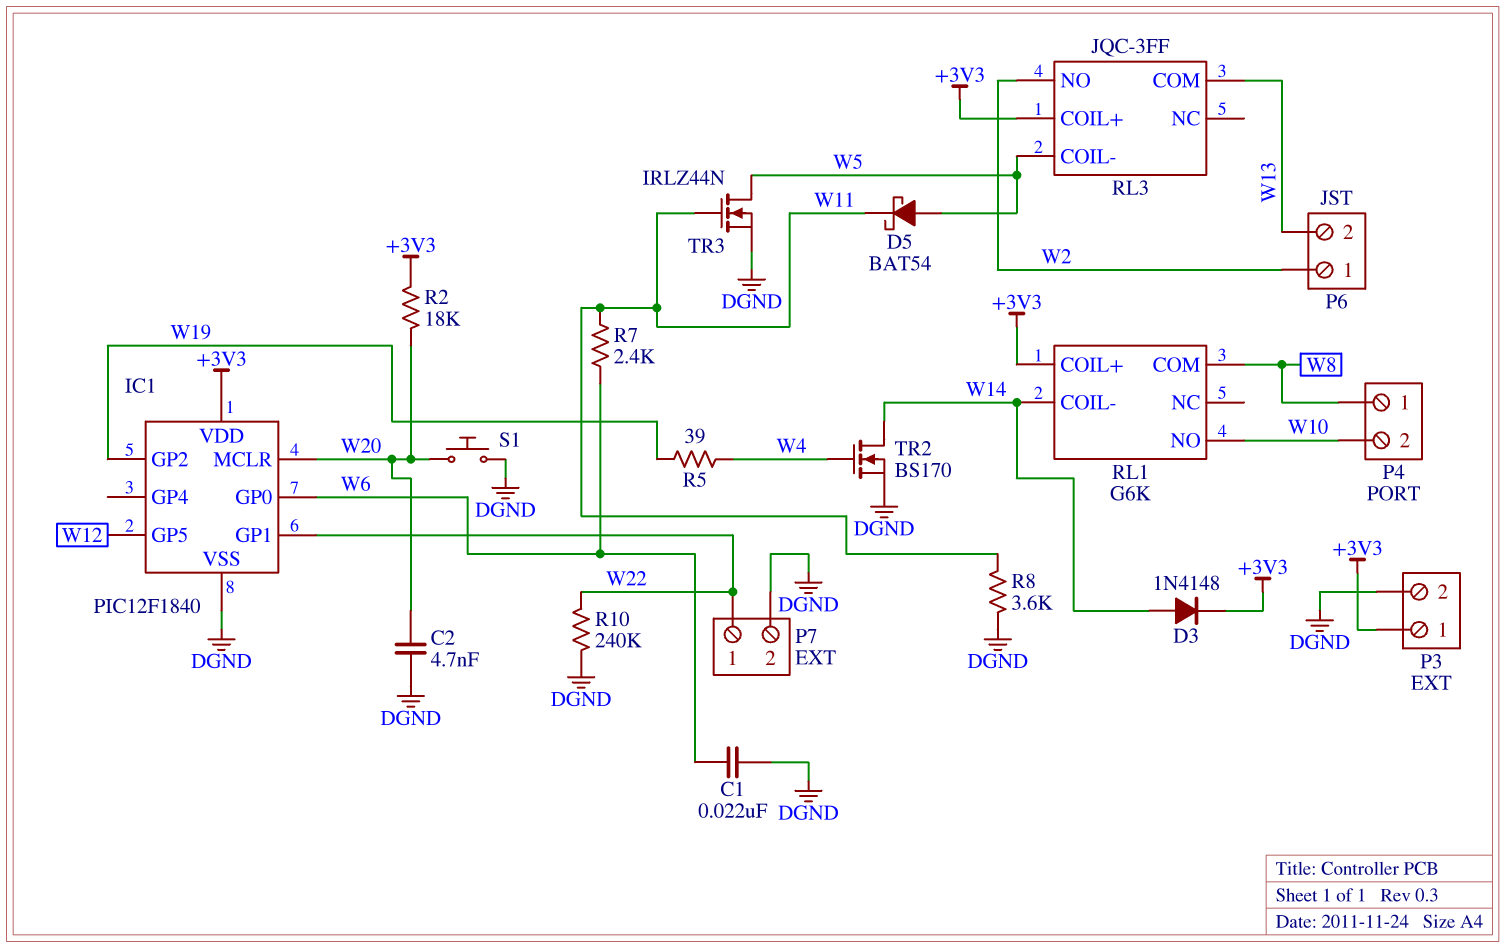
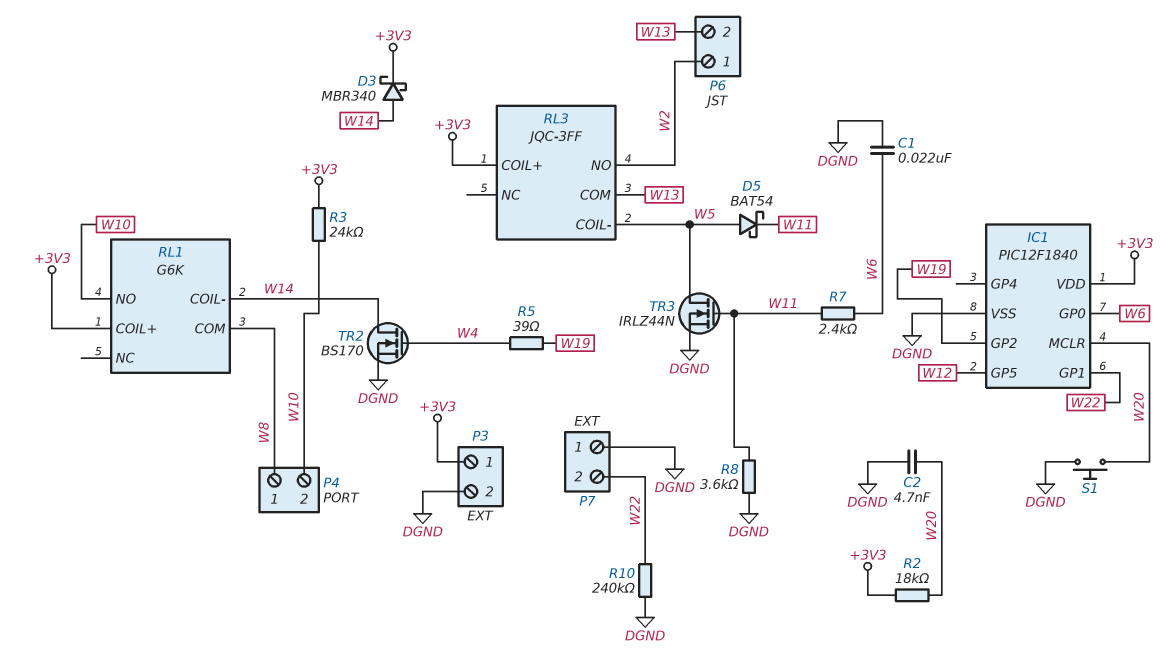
D3: diode 1N4148 (A W14, K +3V3) -> schottky MBR340 (A W14, K +3V3)
P7 pin 1: W22 -> DGND
P7 pin 2: DGND -> W22
R3: none -> 24k (+3V3, W10)

